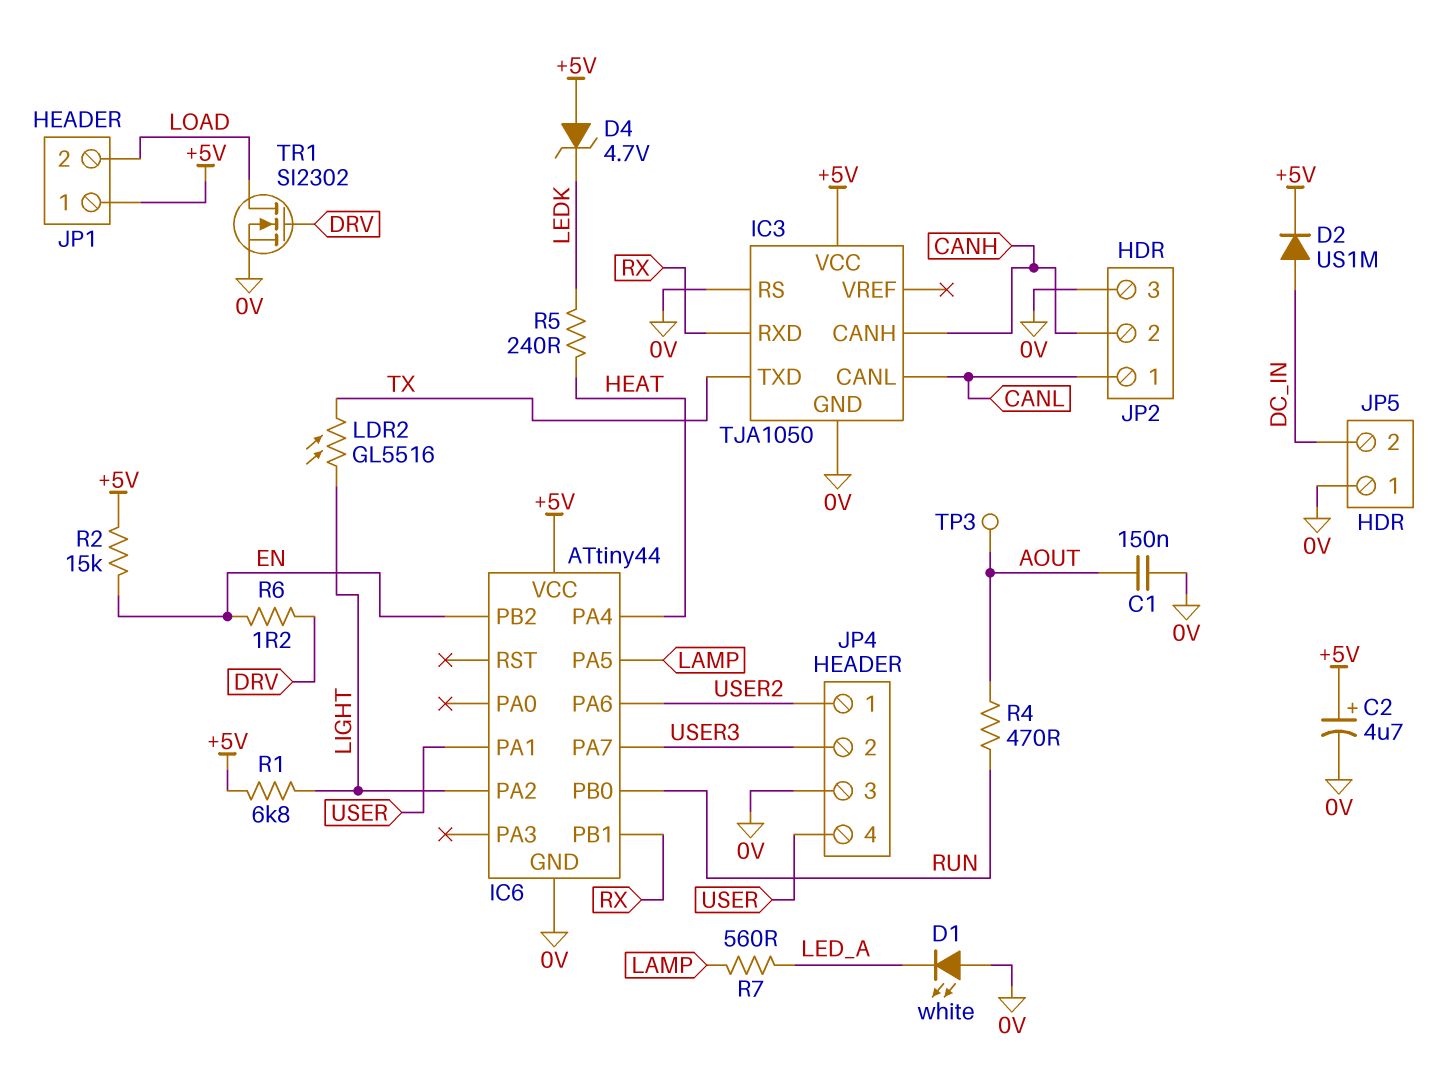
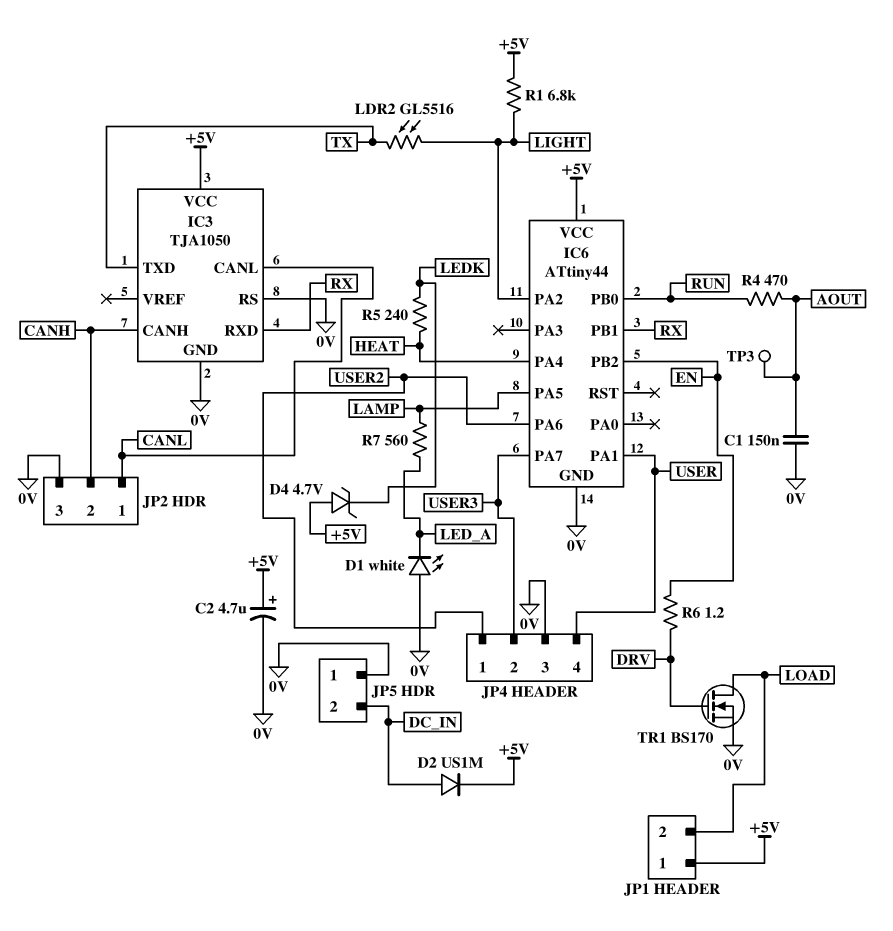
R2: 15k (+5V, EN) -> none
TR1: NMOS SI2302 (G DRV, D LOAD, S 0V) -> NMOS BS170 (G DRV, D LOAD, S 0V)

